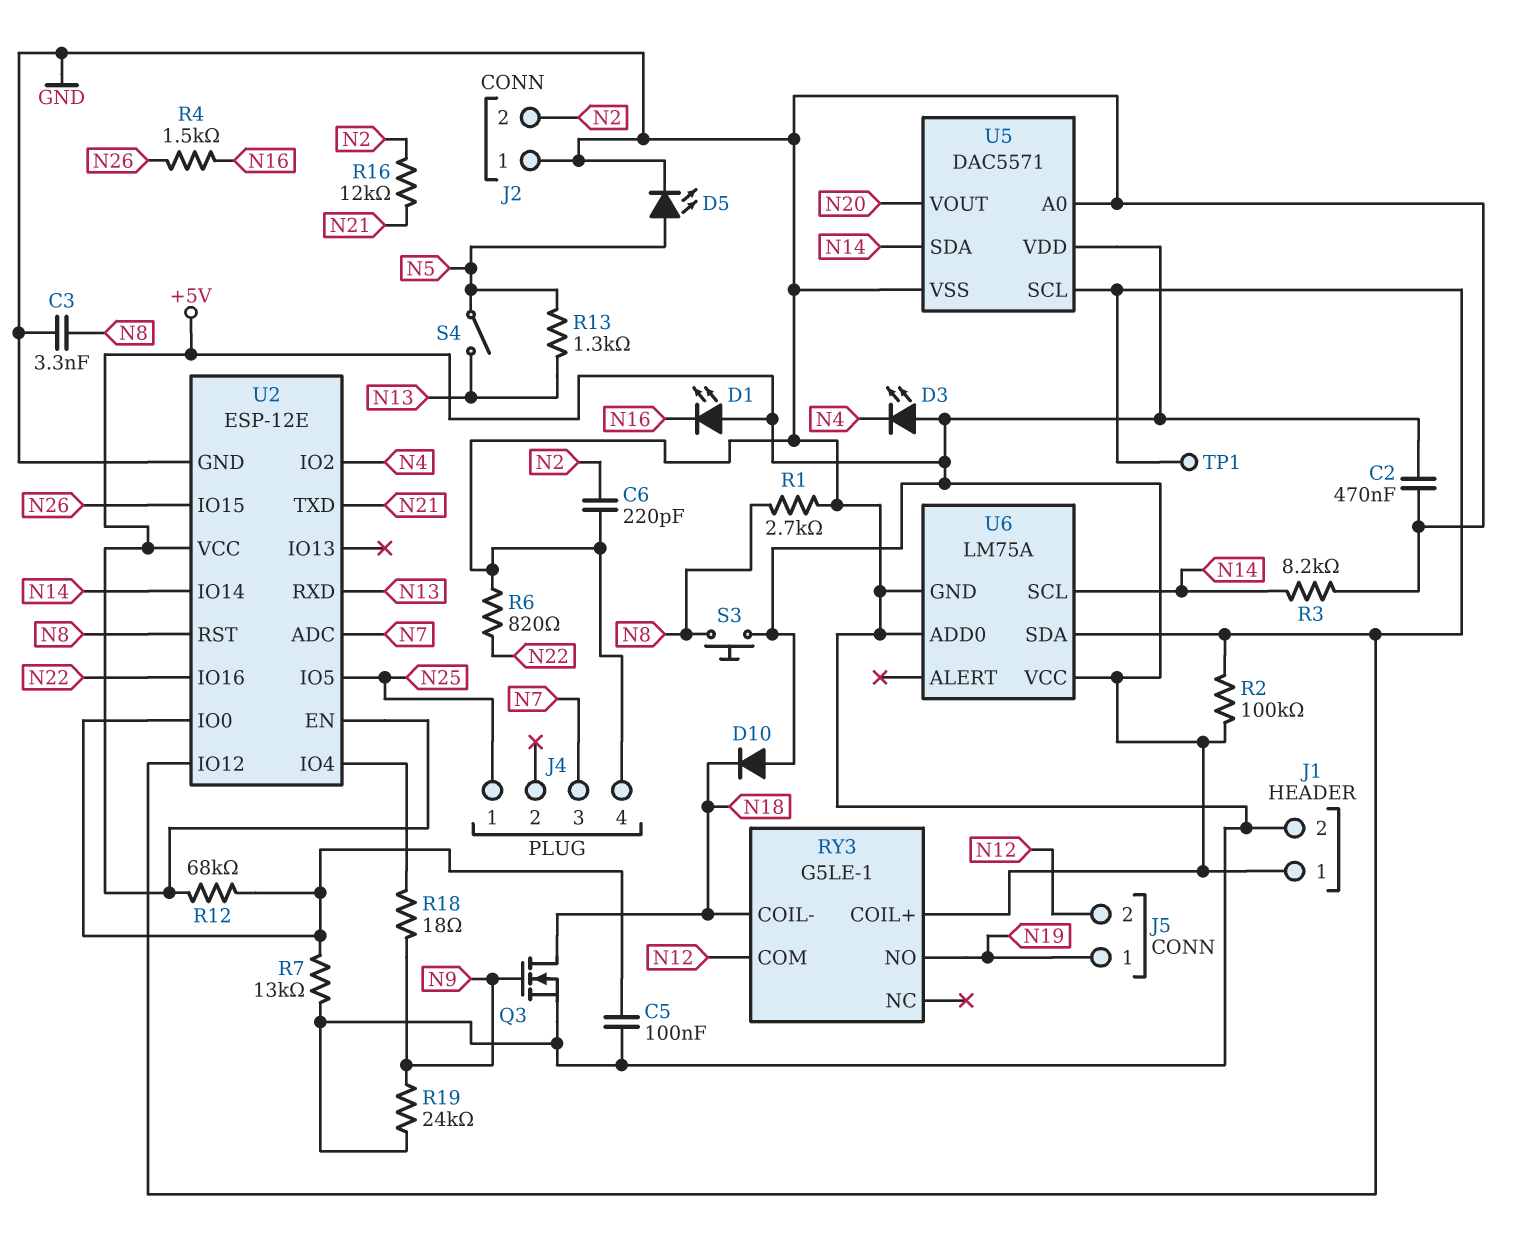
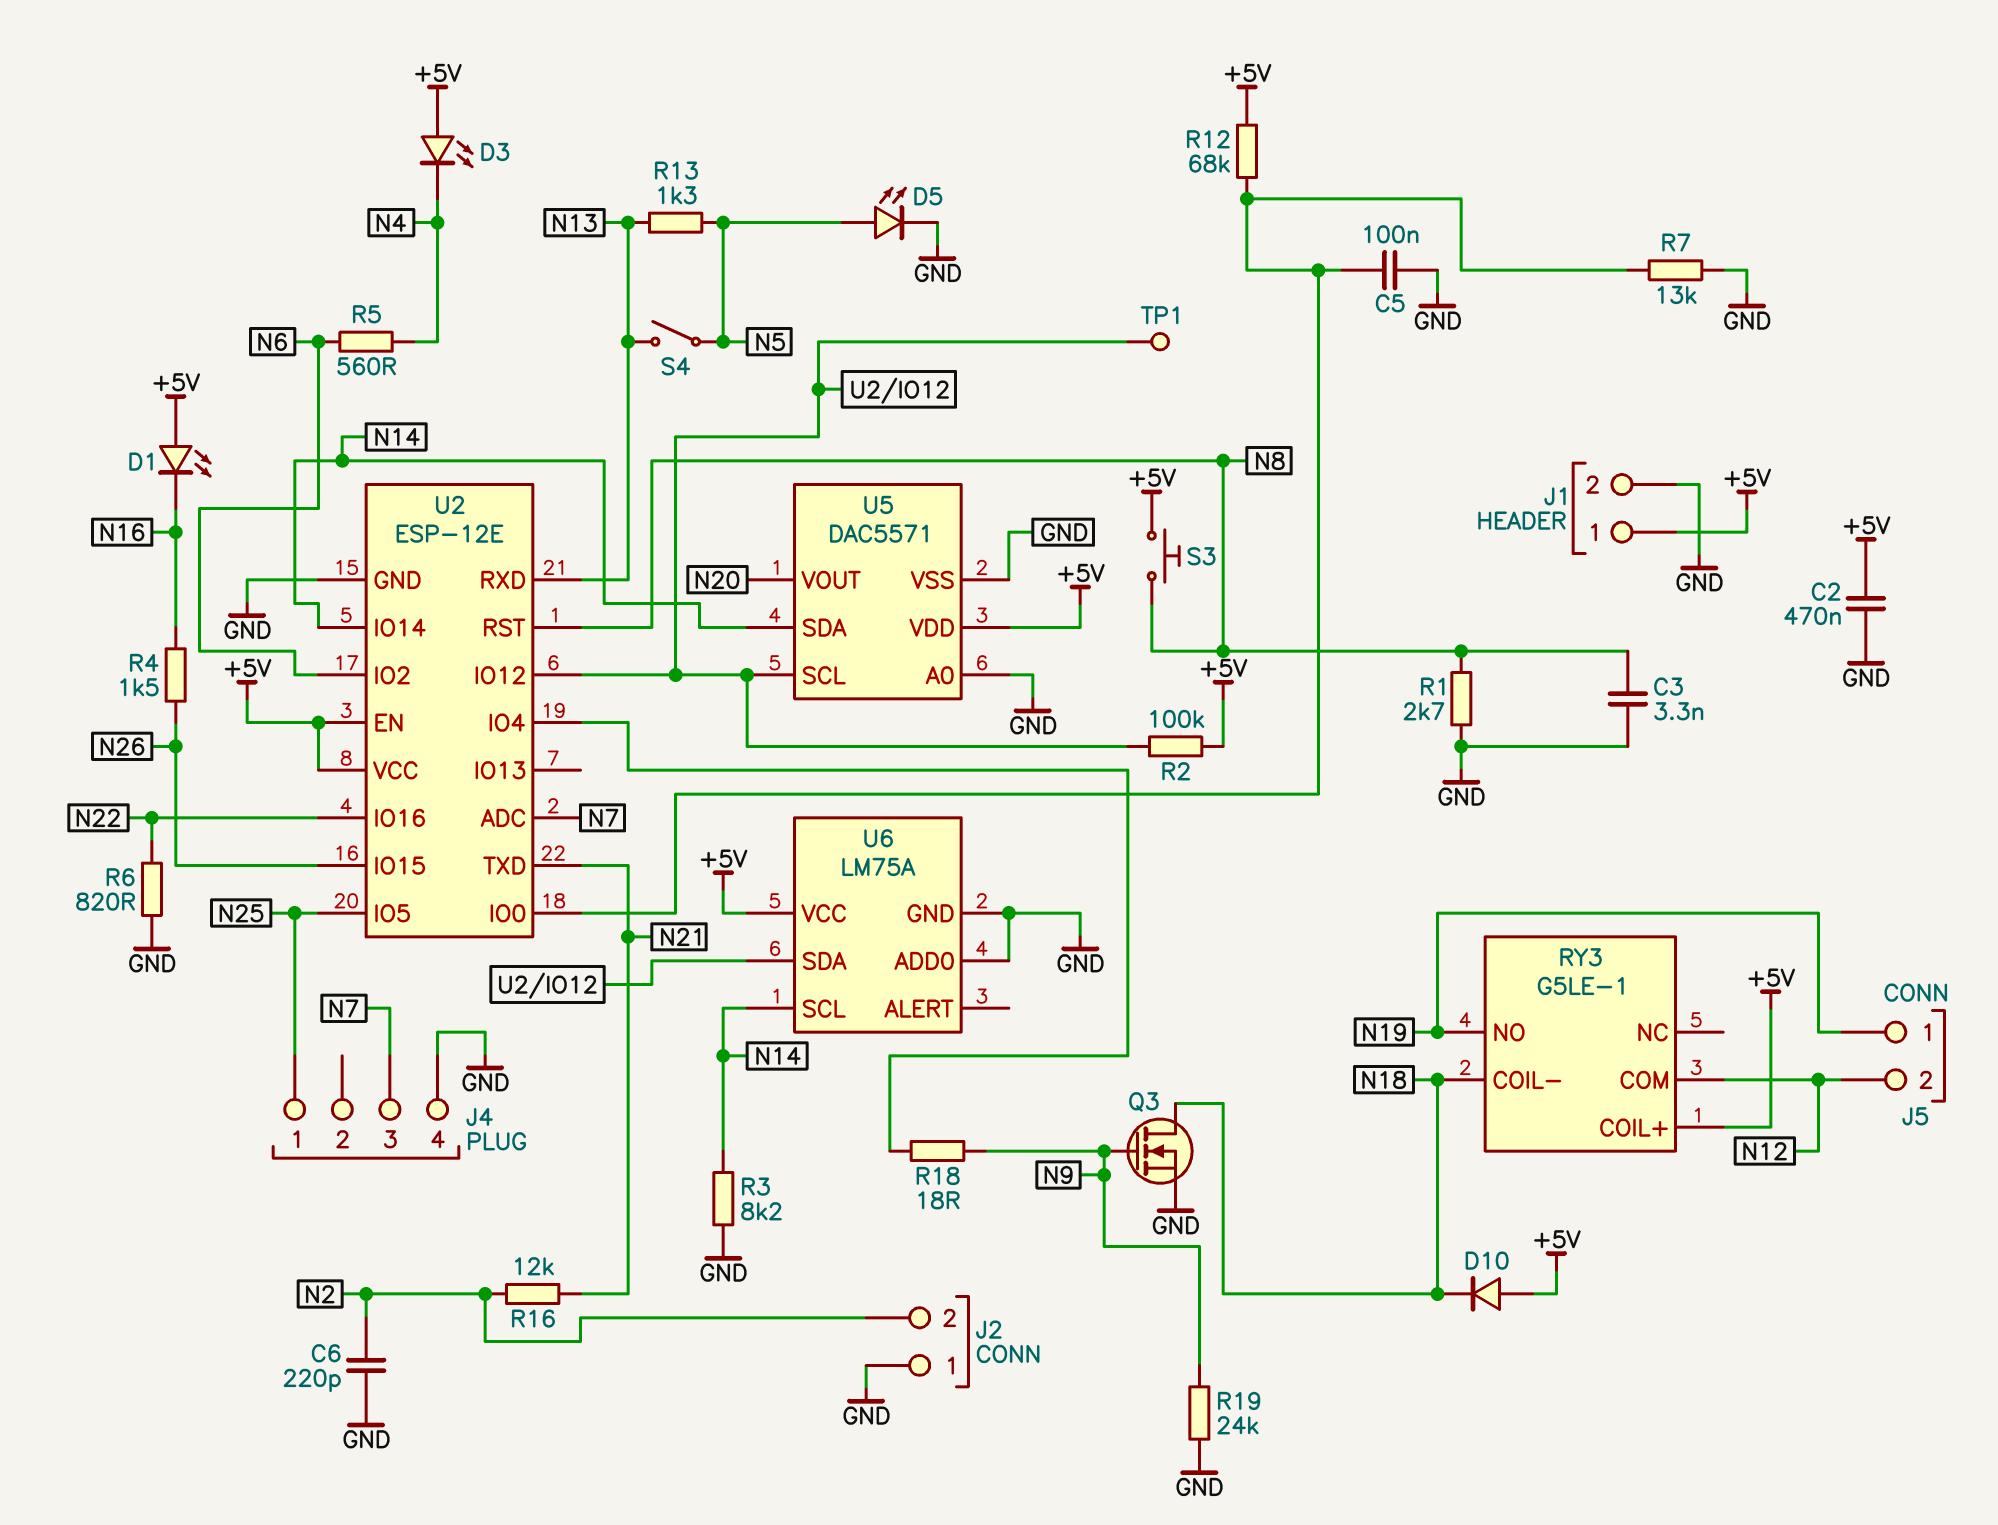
R5: none -> 560 (N4, N6)
U2 pin IO2: N4 -> N6

